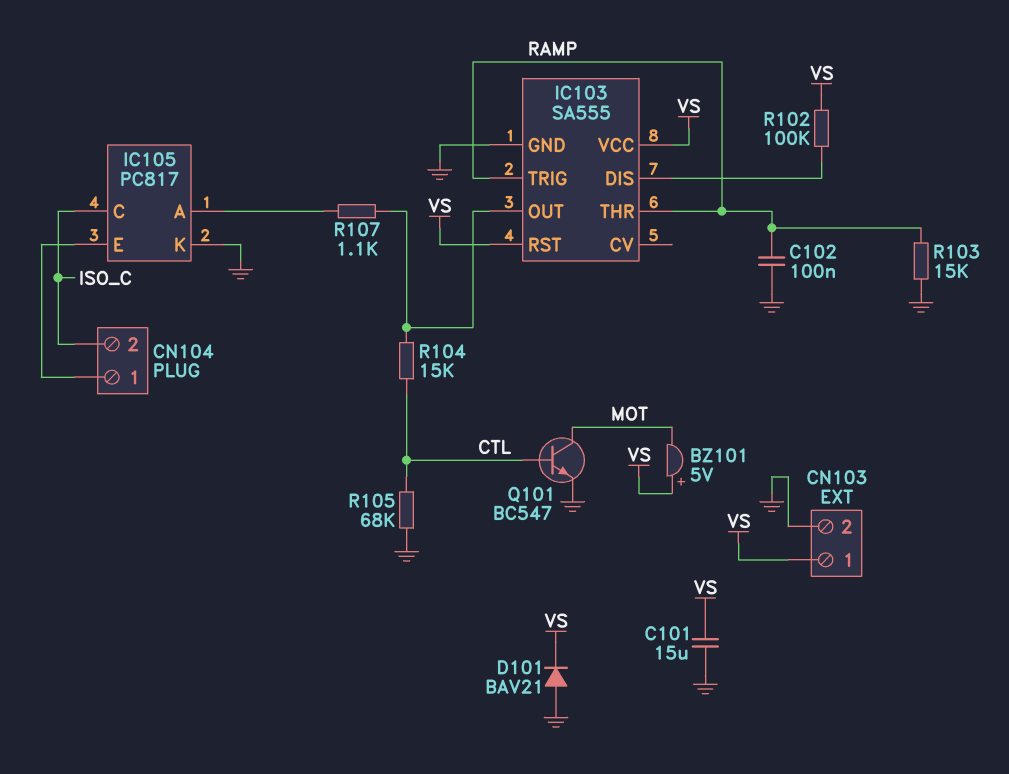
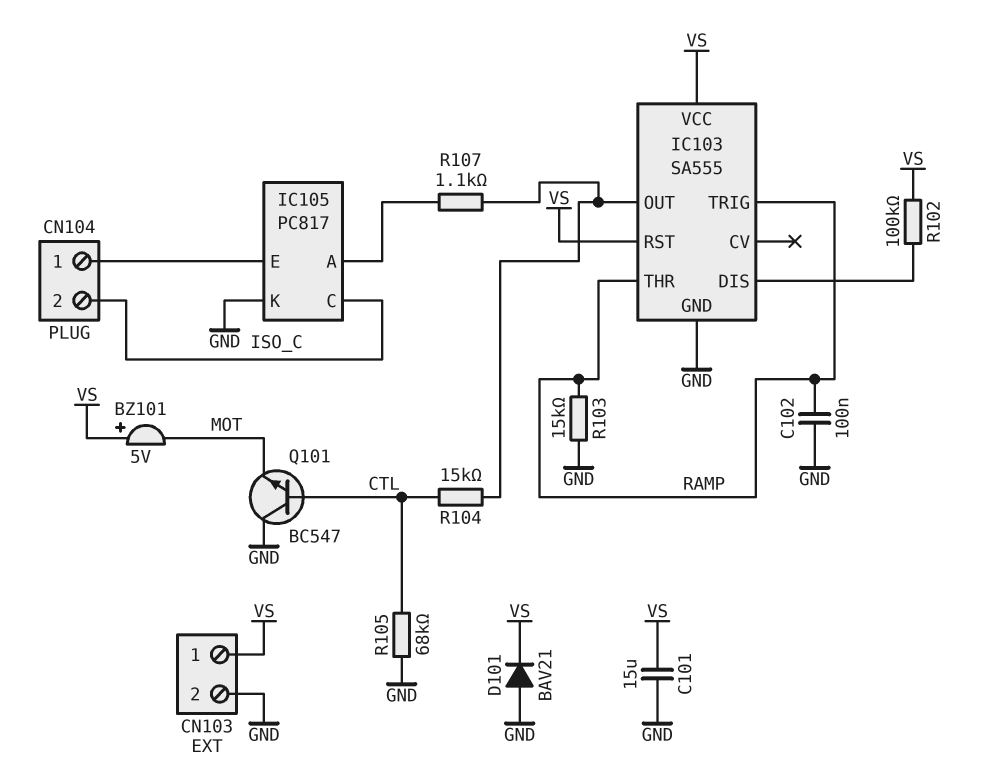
Q101: NPN BC547 (B CTL, C MOT, E GND) -> NPN BC547 (B CTL, C GND, E MOT)

